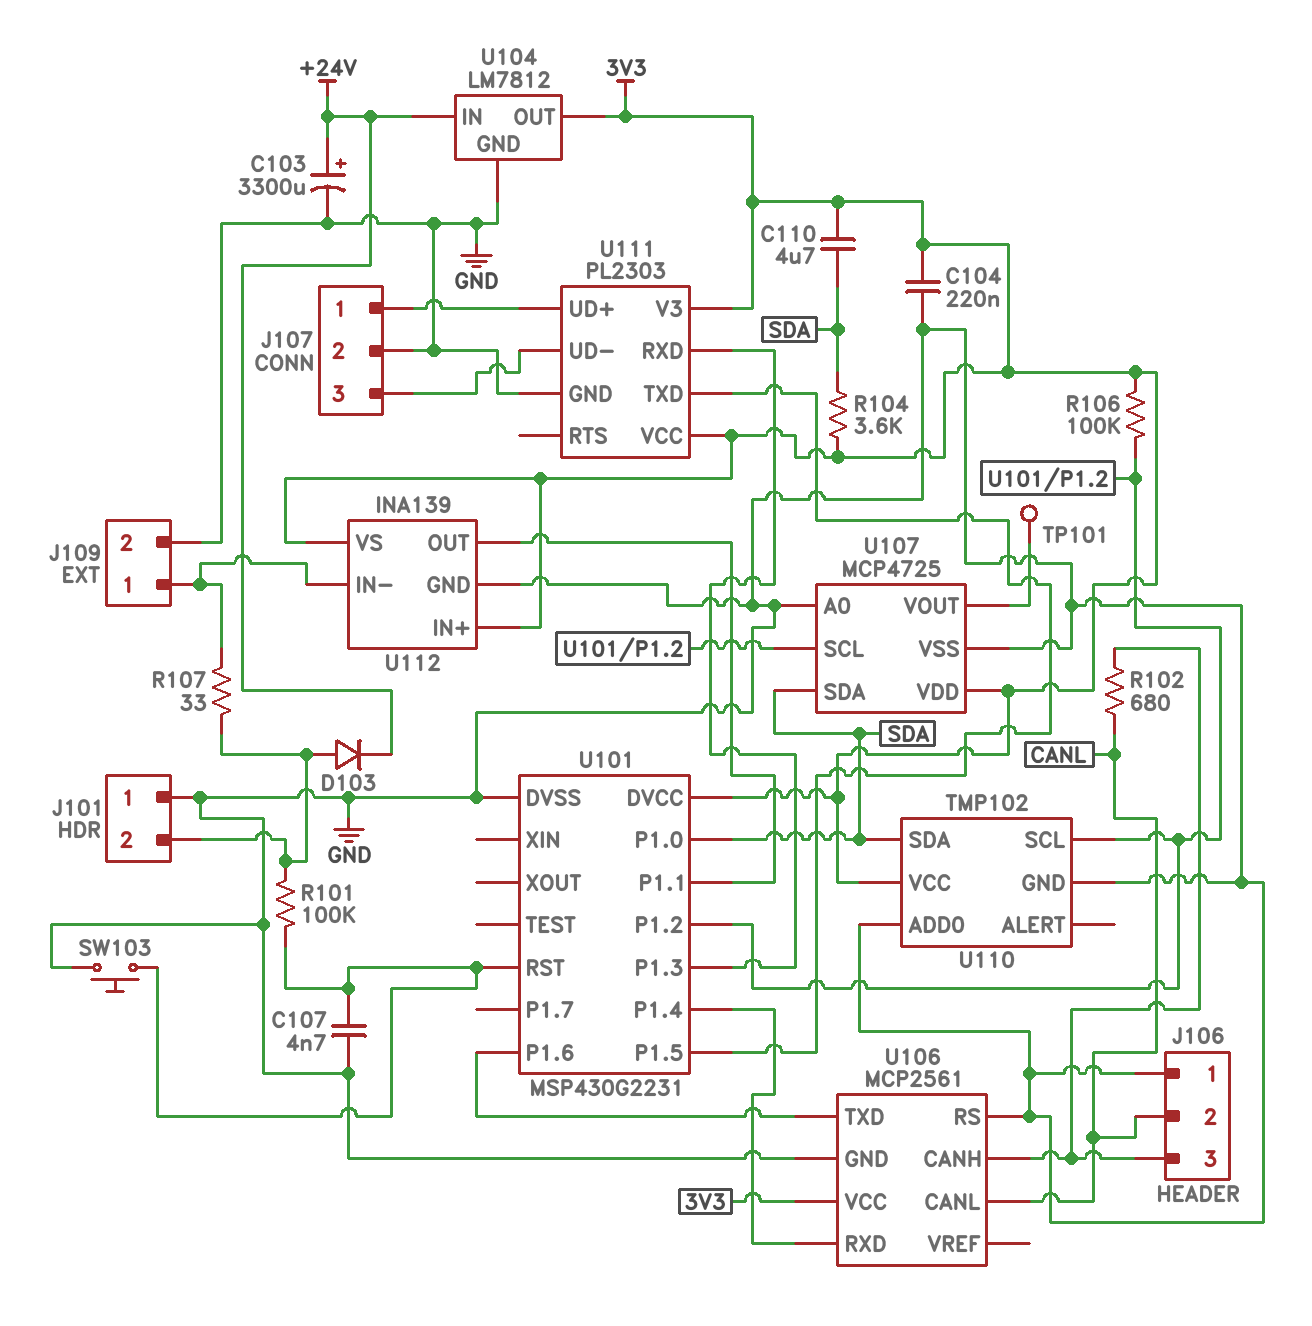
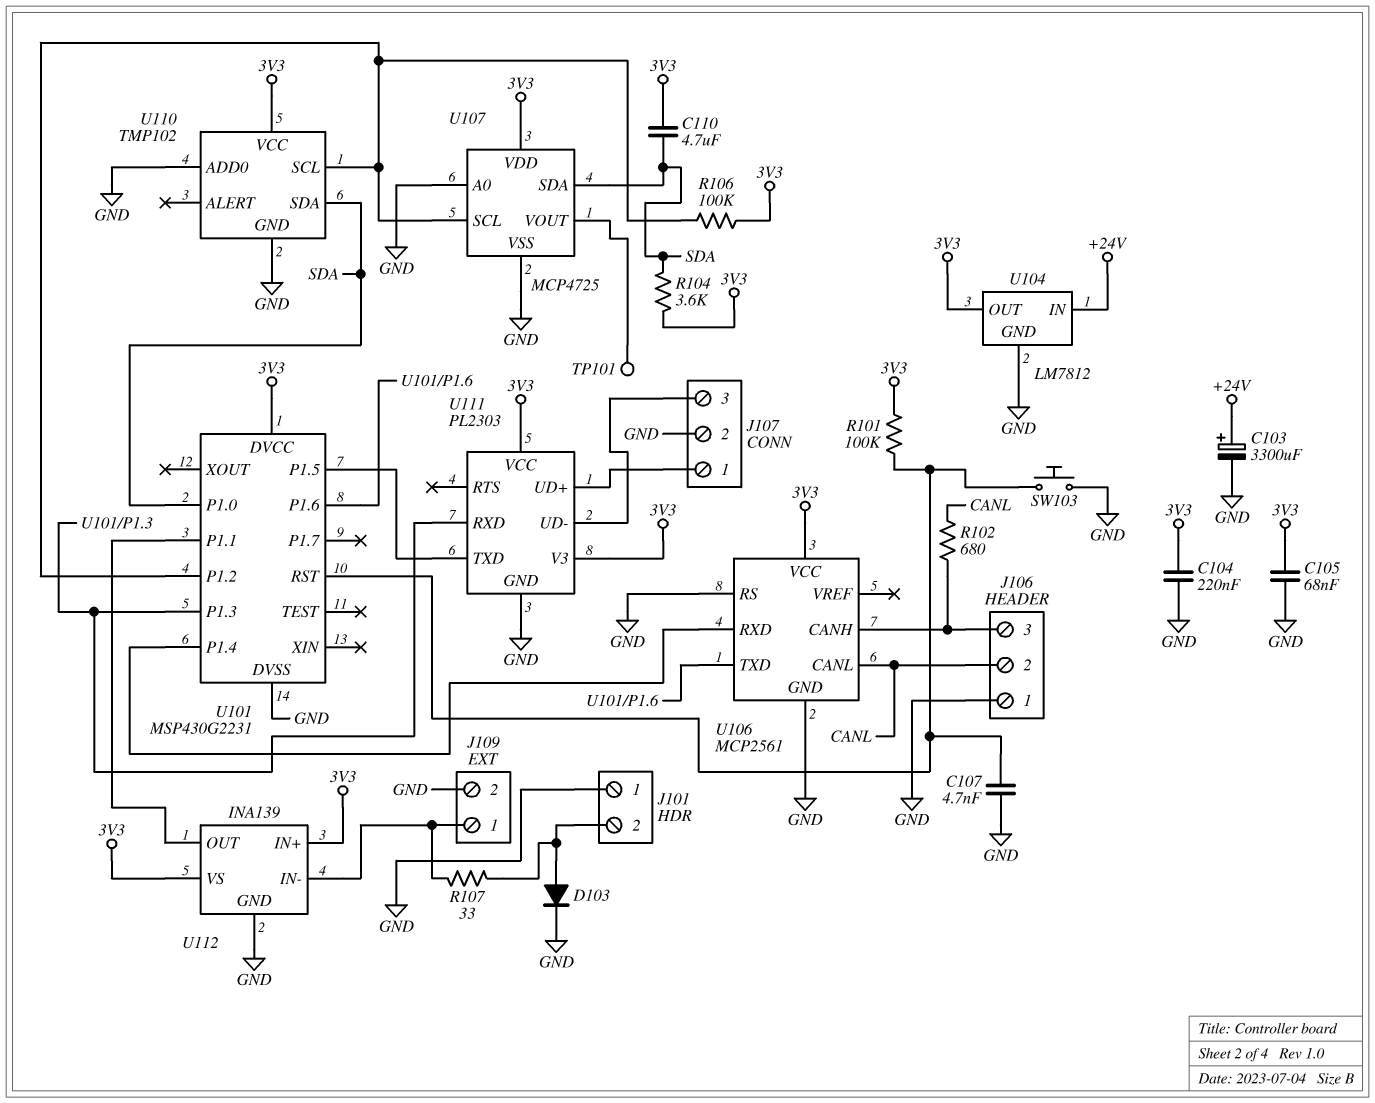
C105: none -> 68nF (3V3, GND)
D103: diode (A J101/2, K +24V) -> diode (A J101/2, K GND)
R101: 100k (J101/2, U101/RST) -> 100k (3V3, U101/RST)

